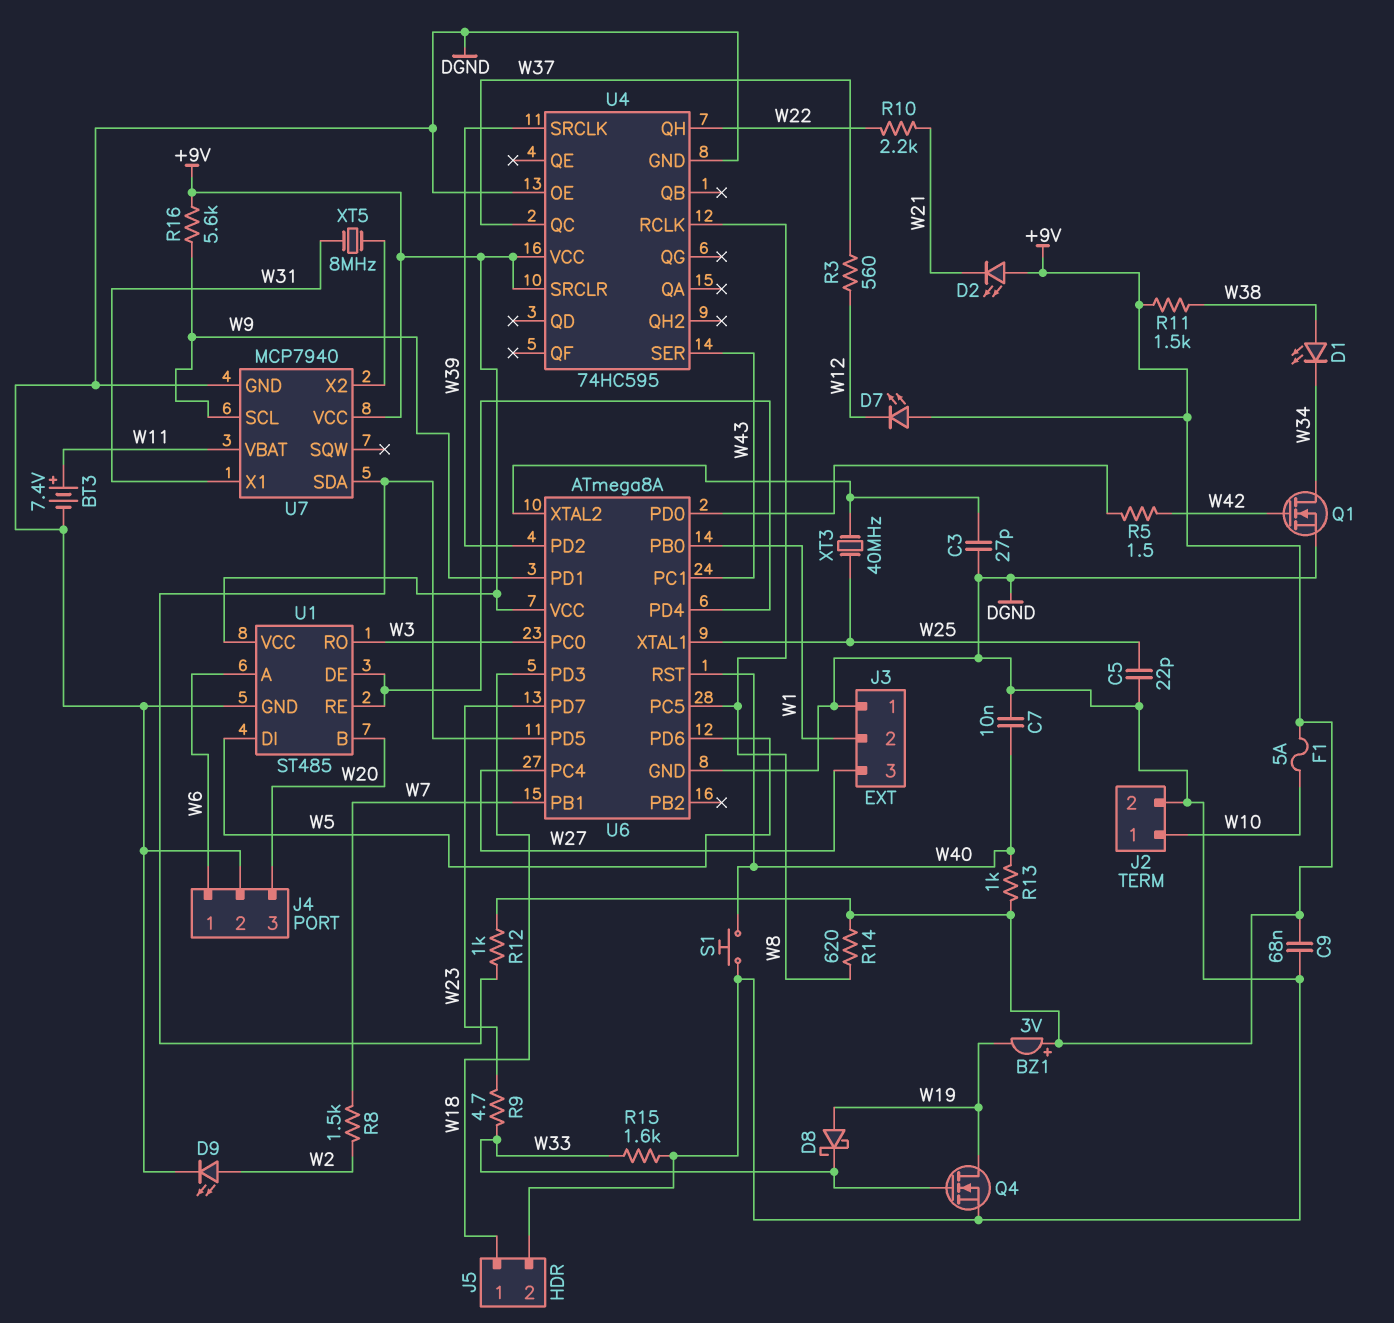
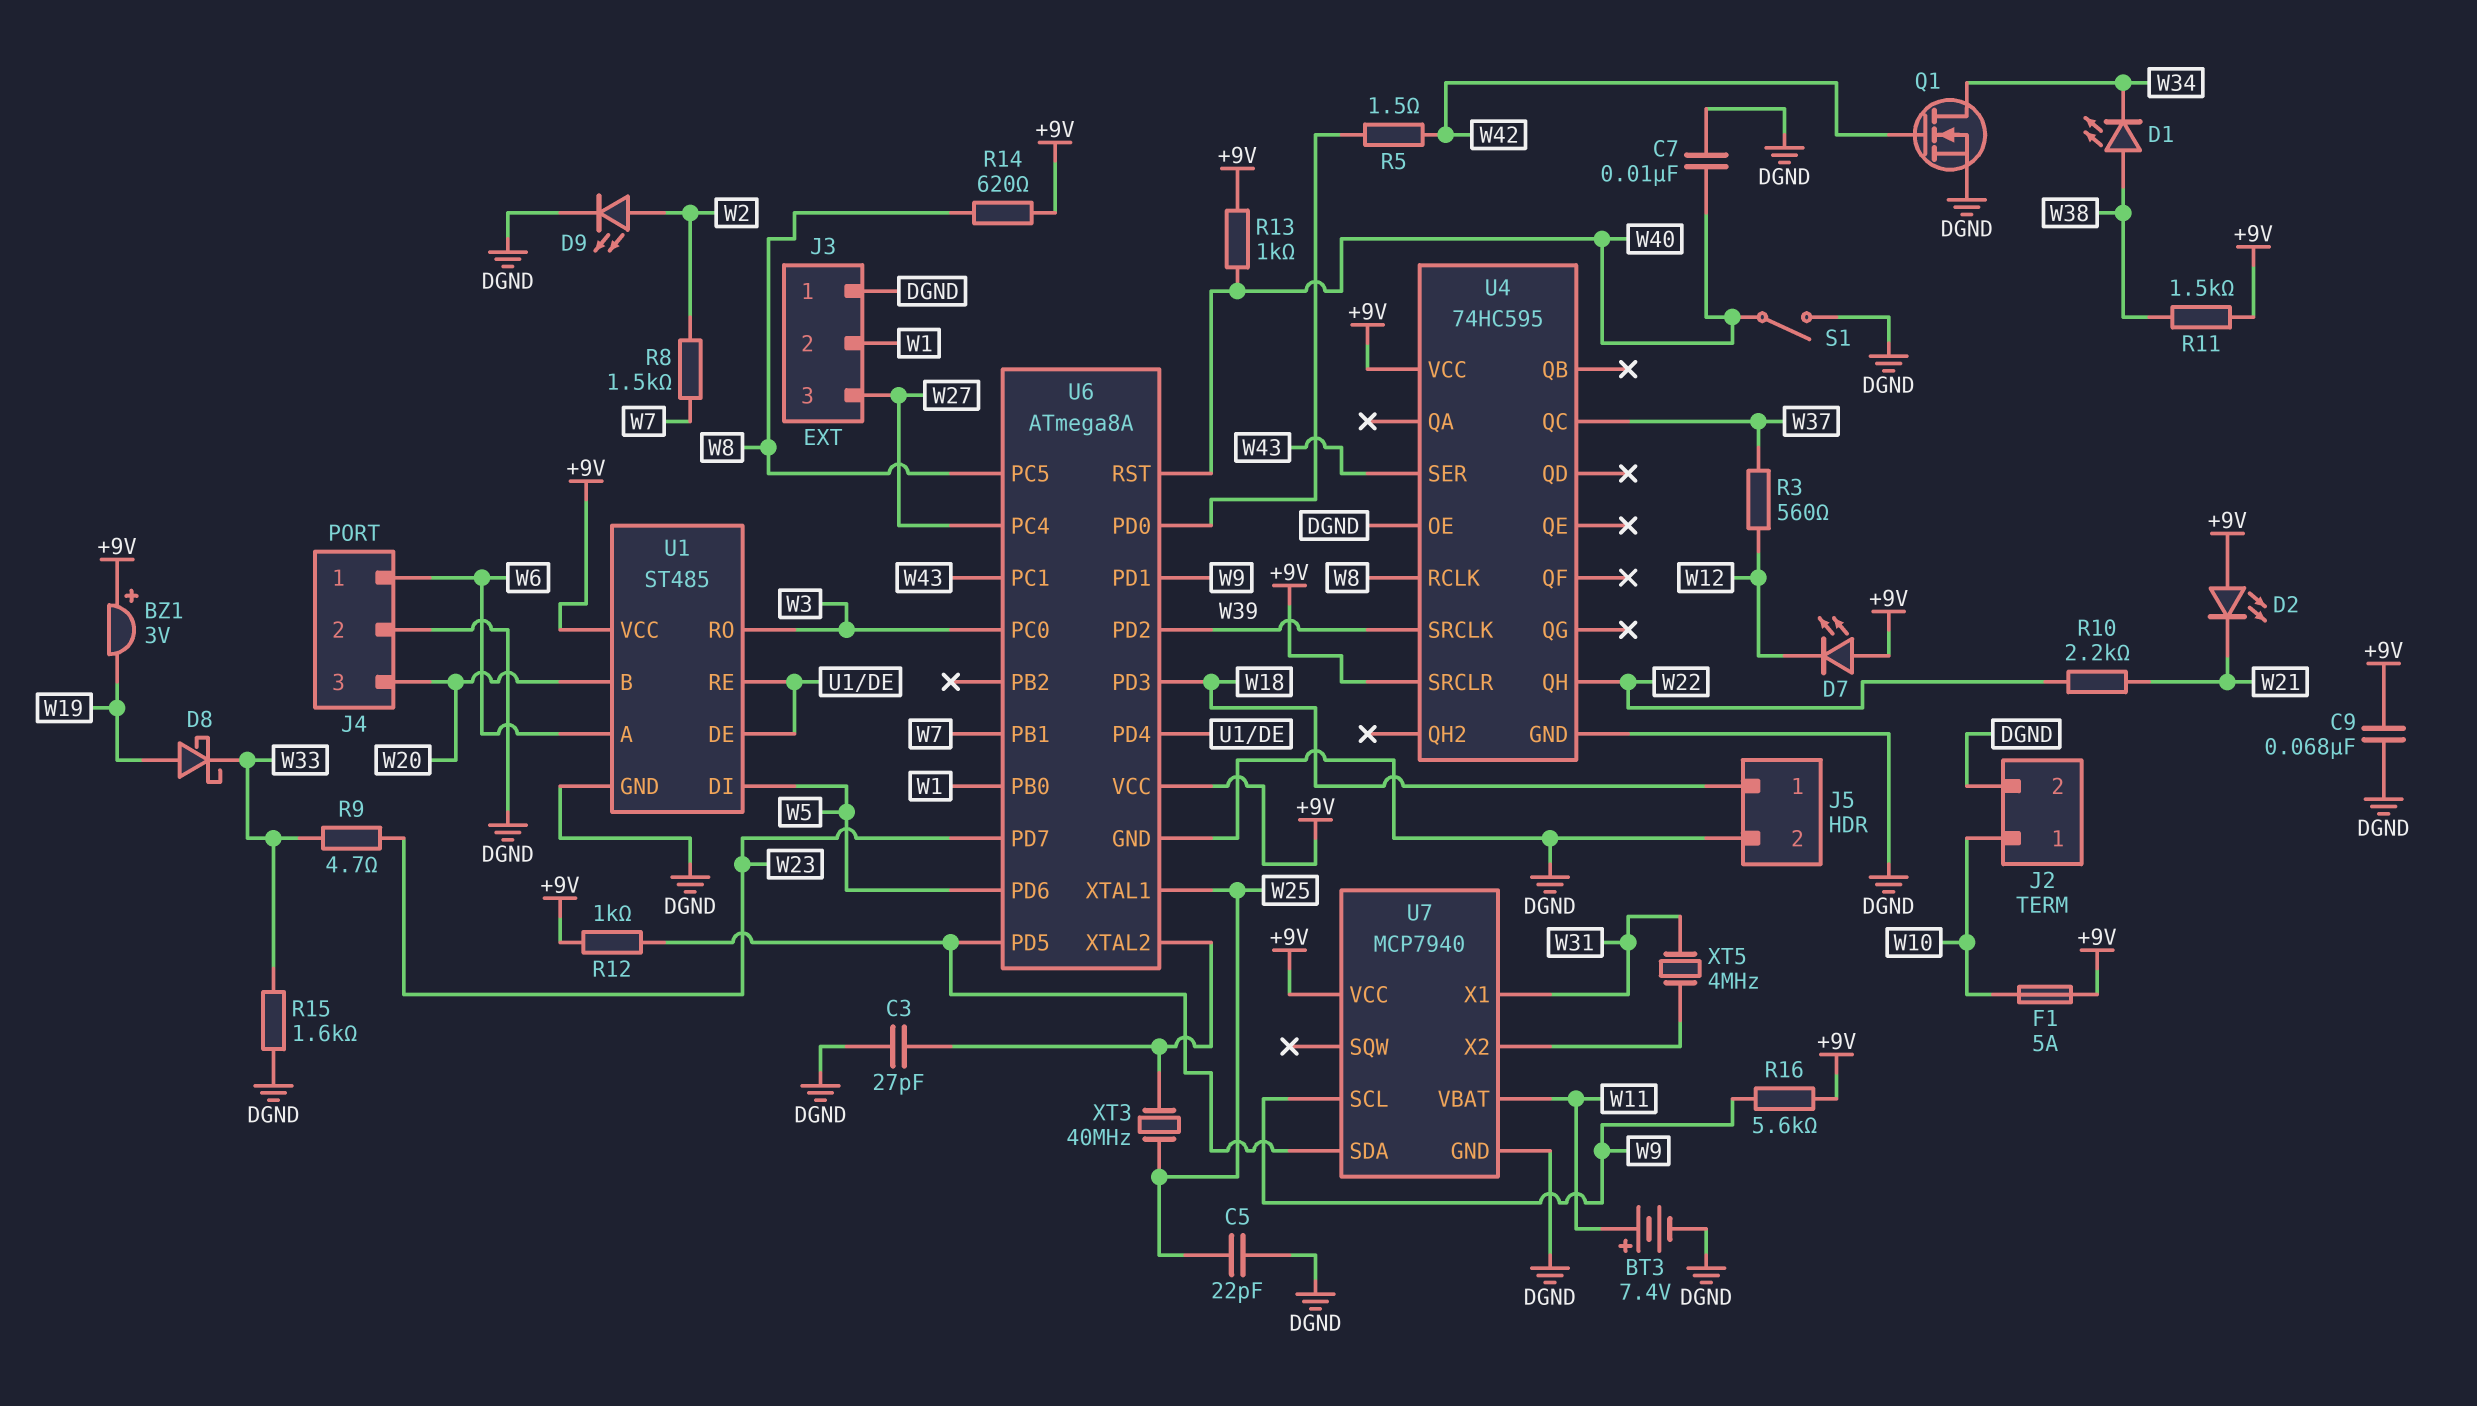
Q4: NMOS (G W33, D W19, S DGND) -> none
S1: button (DGND, W40) -> switch (DGND, W40)
XT5: 8MHz (U7/X2, W31) -> 4MHz (U7/X2, W31)

